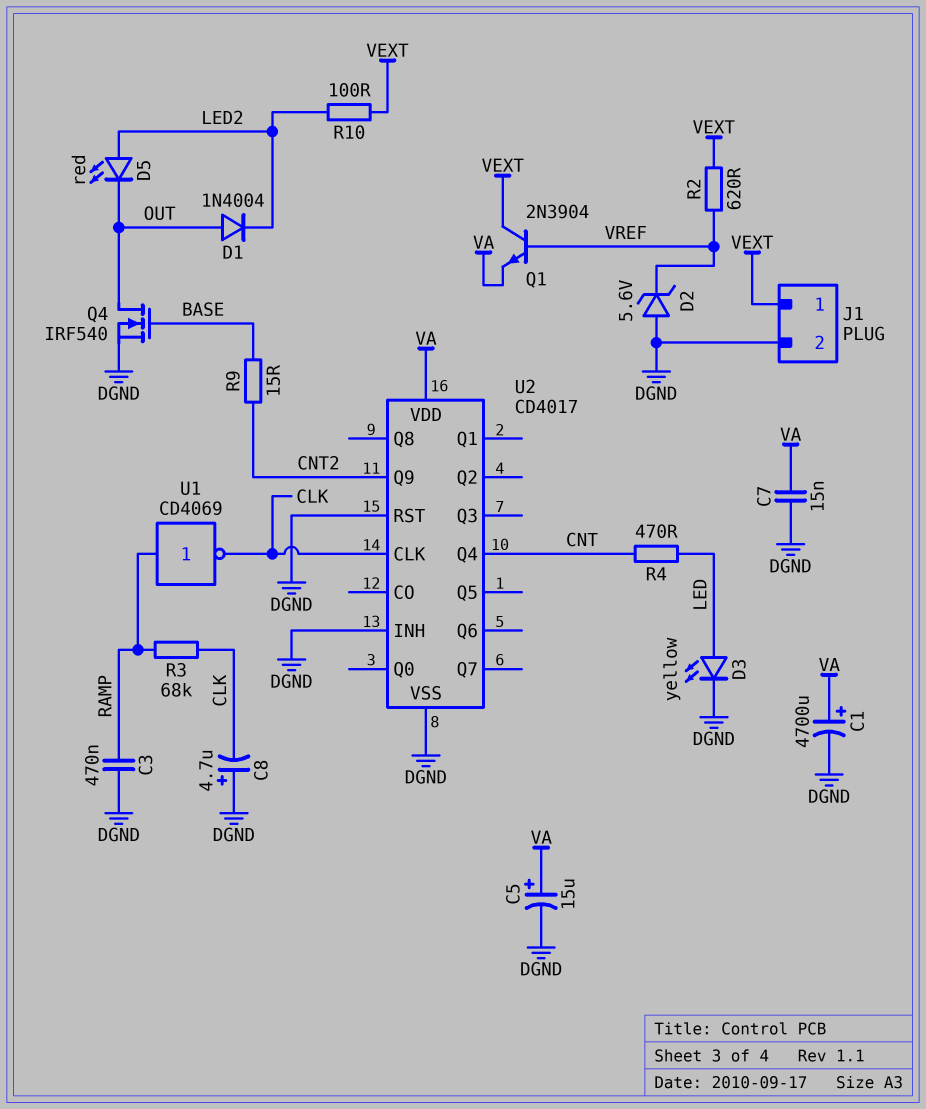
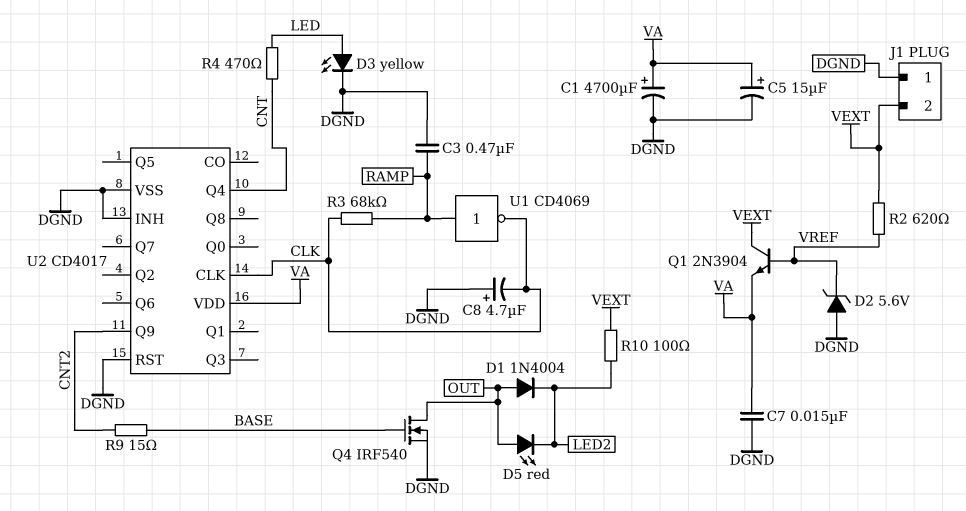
D5: LED red (A LED2, K OUT) -> LED red (A OUT, K LED2)
J1 pin 1: VEXT -> DGND
J1 pin 2: DGND -> VEXT

